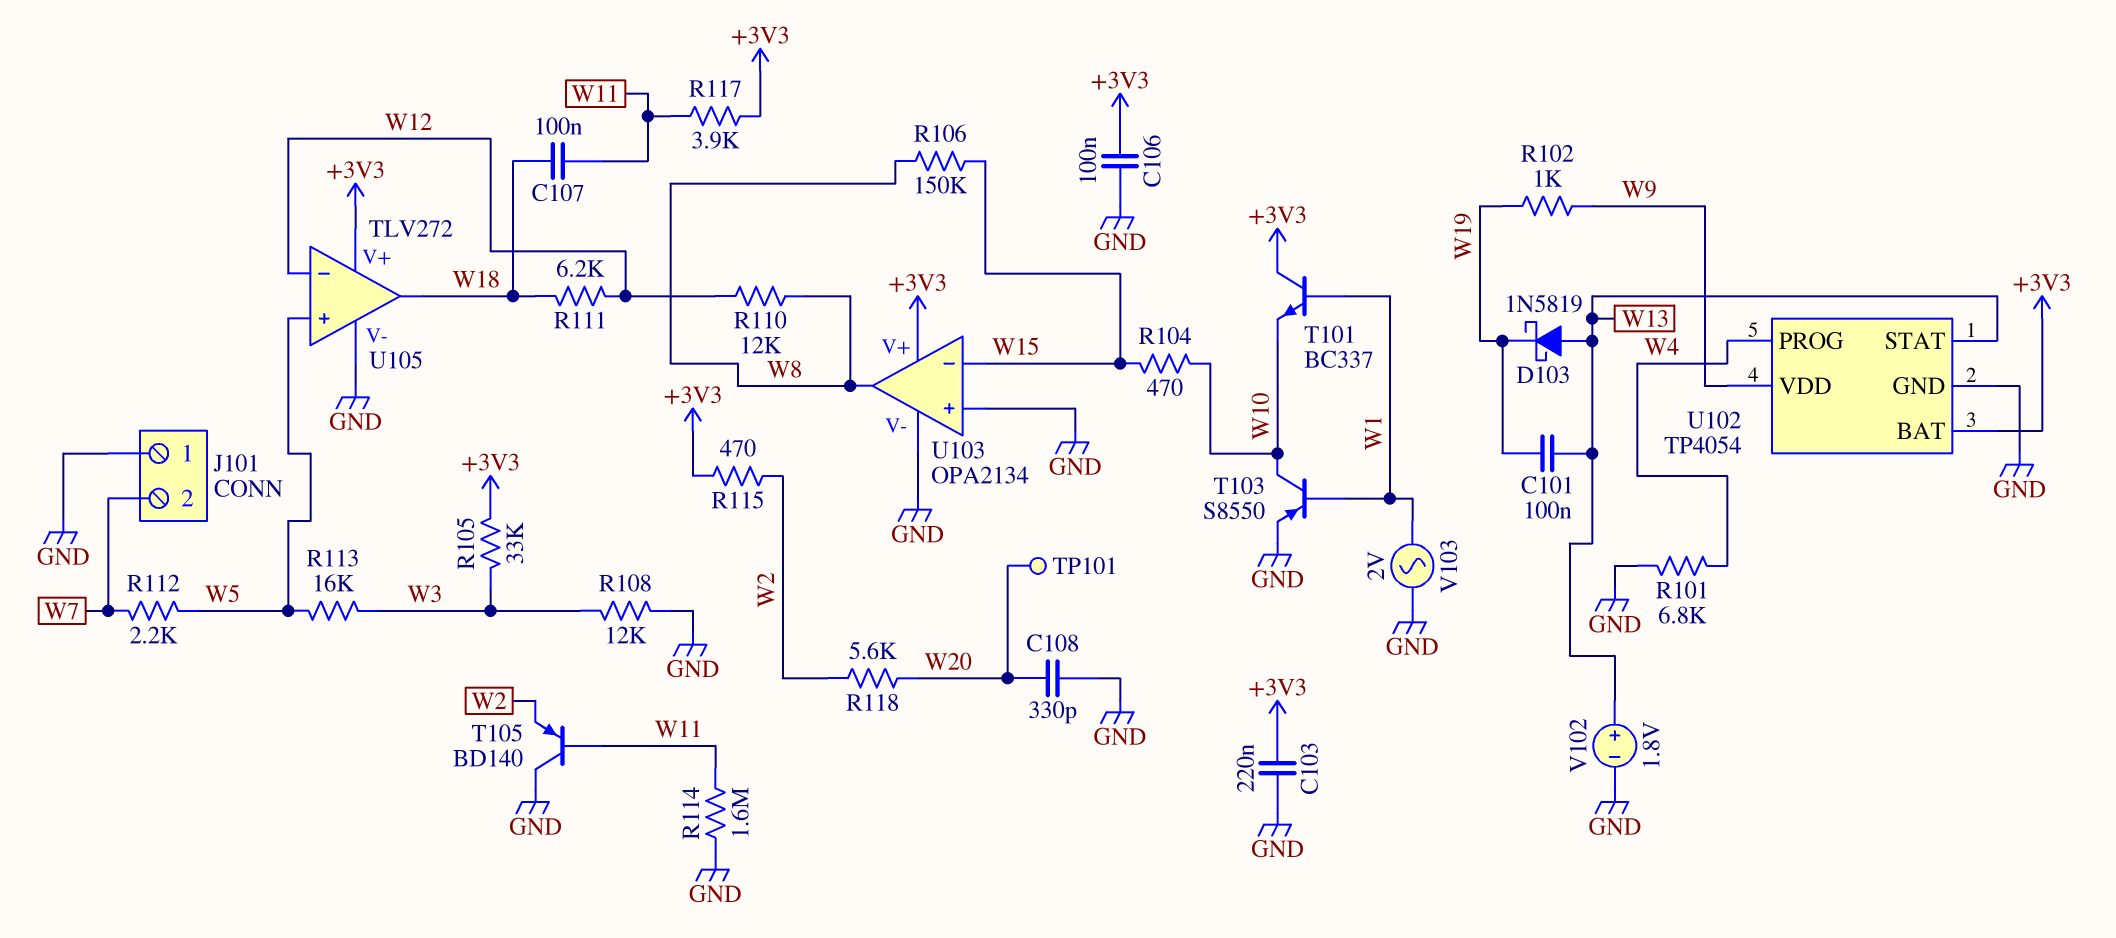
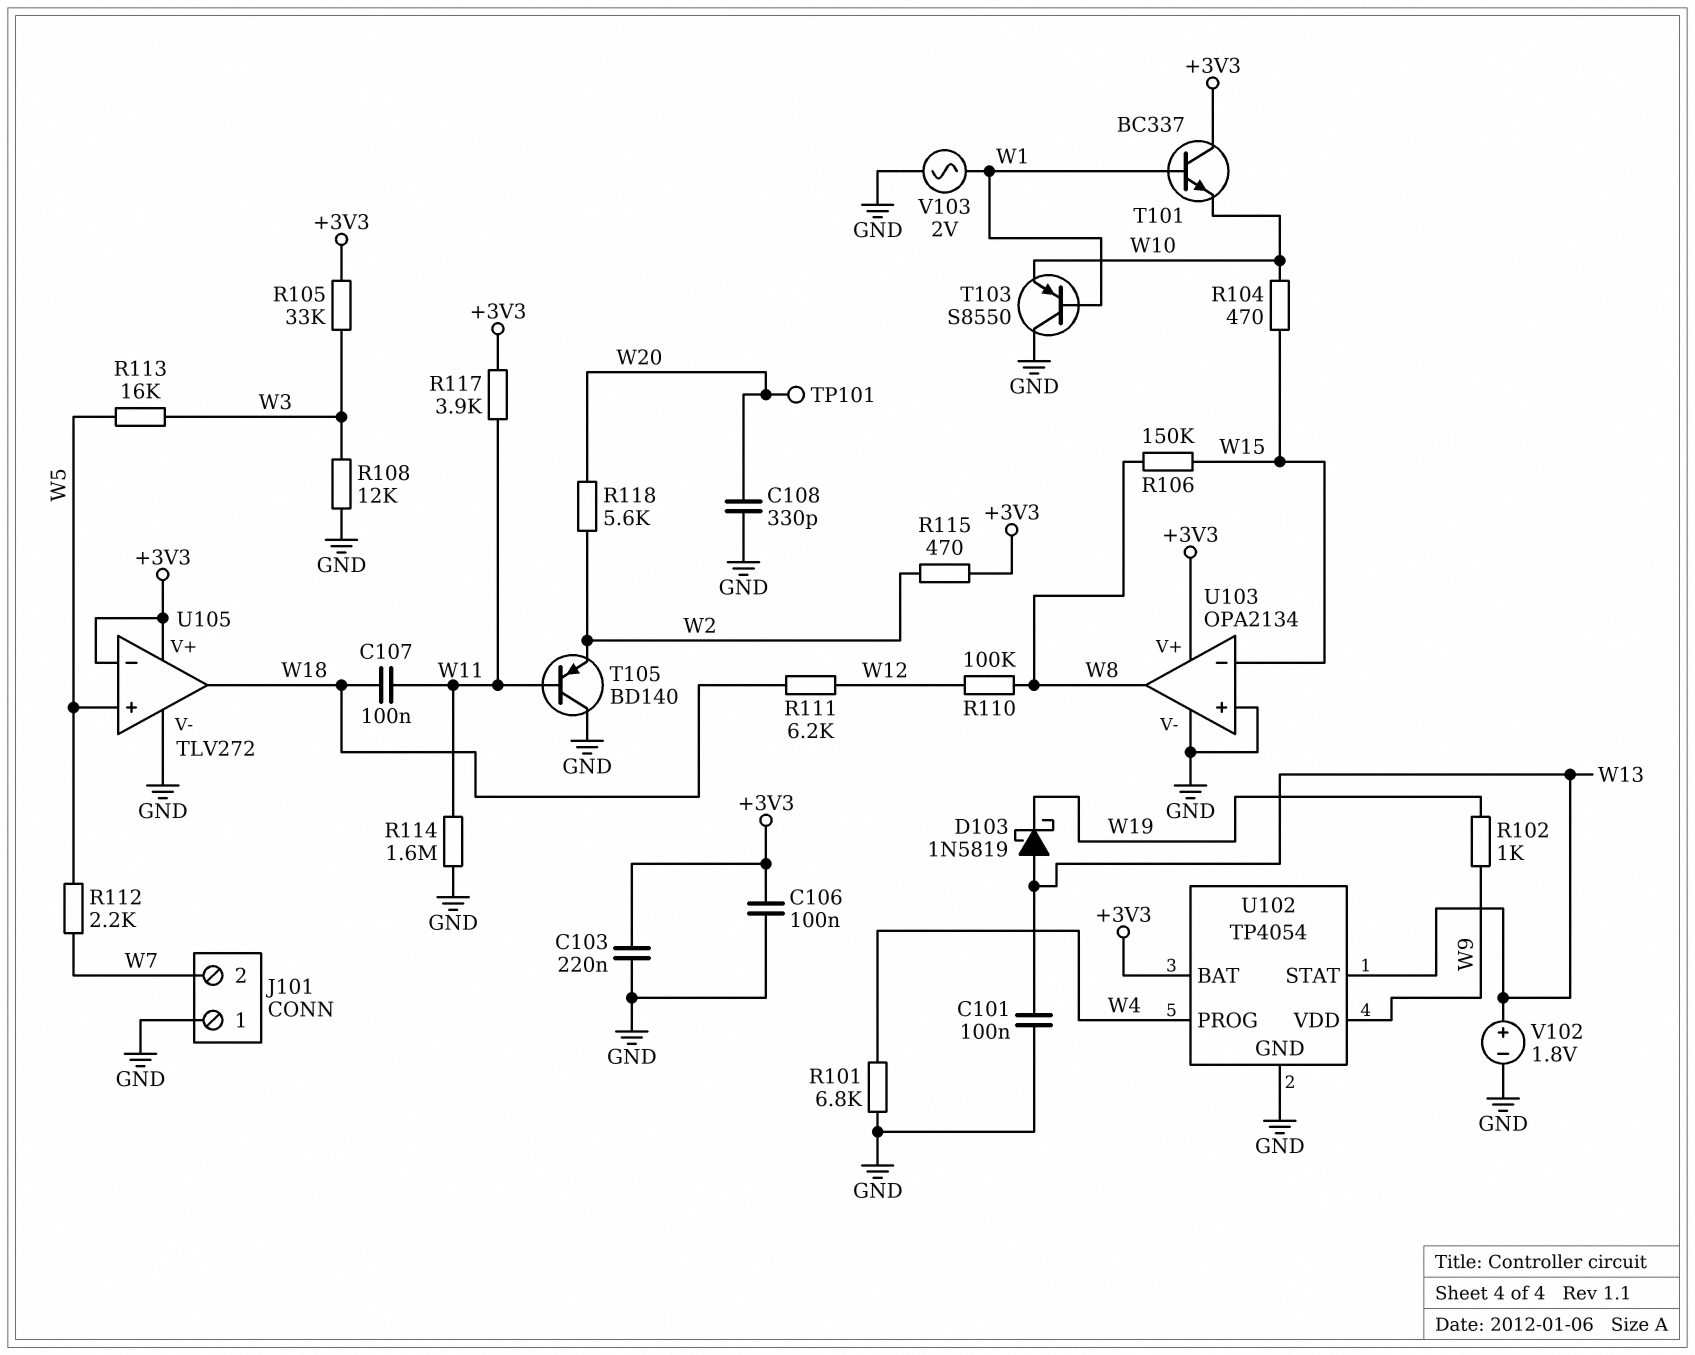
C101: 100nF (W13, W19) -> 100nF (GND, W13)
R110: 12k (W8, W12) -> 100k (W8, W12)
T103: PNP S8550 (B W1, C W10, E GND) -> PNP S8550 (B W1, C GND, E W10)
U105 pin in-: W12 -> +3V3

